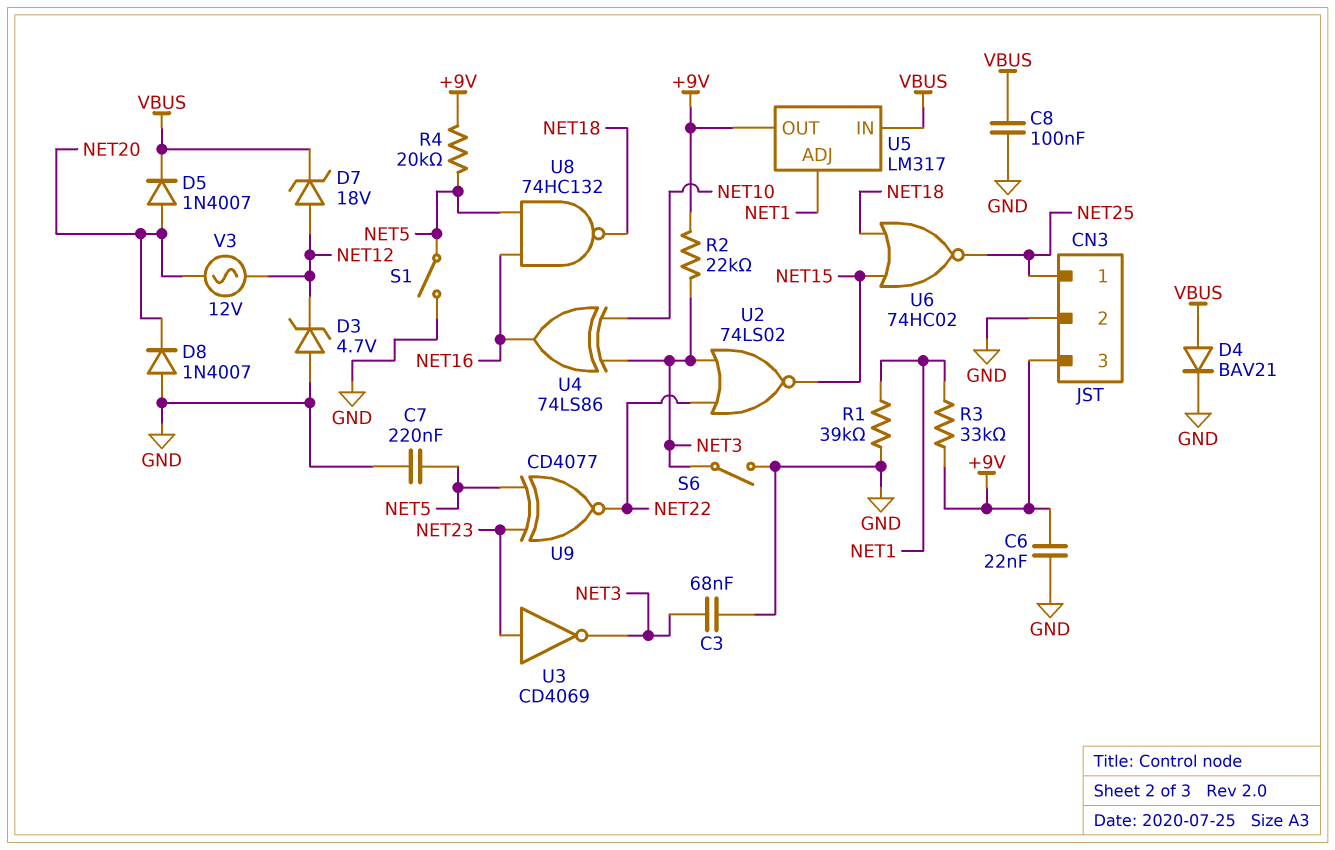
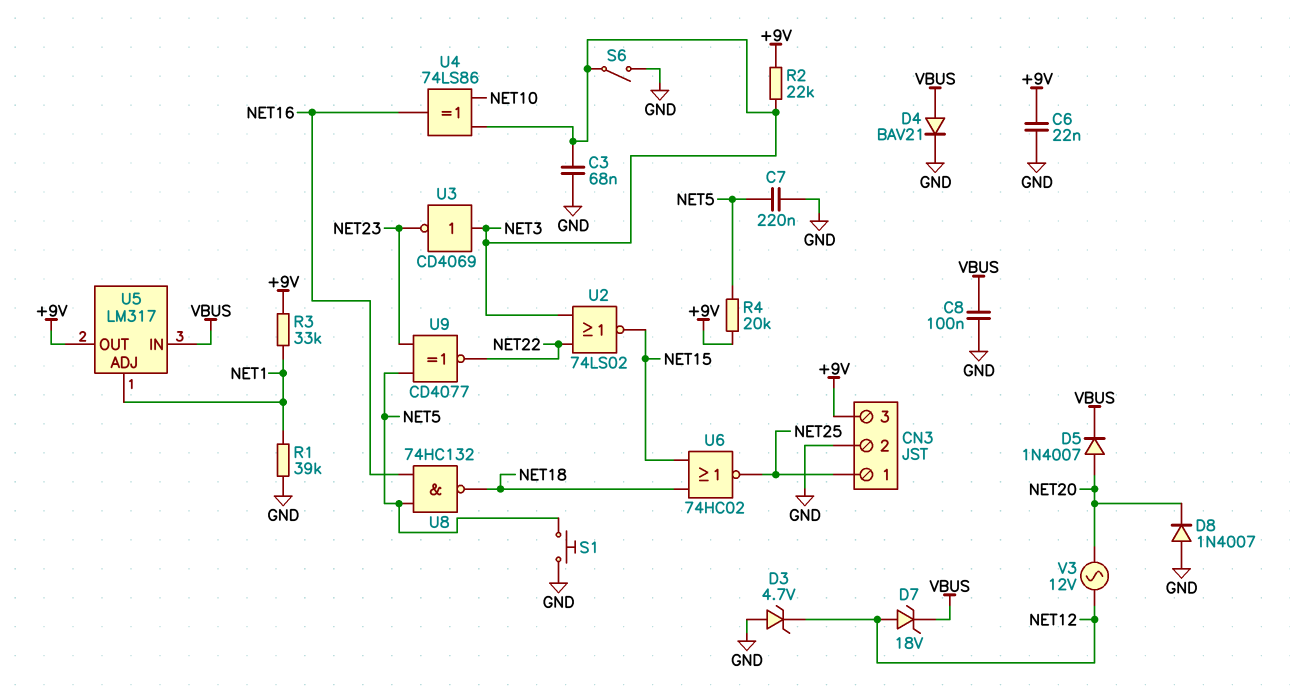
S1: switch (GND, NET5) -> button (GND, NET5)
U3: NOT CD4069 (in NET23, out NET3) -> NOT CD4069 (in NET3, out NET23)

